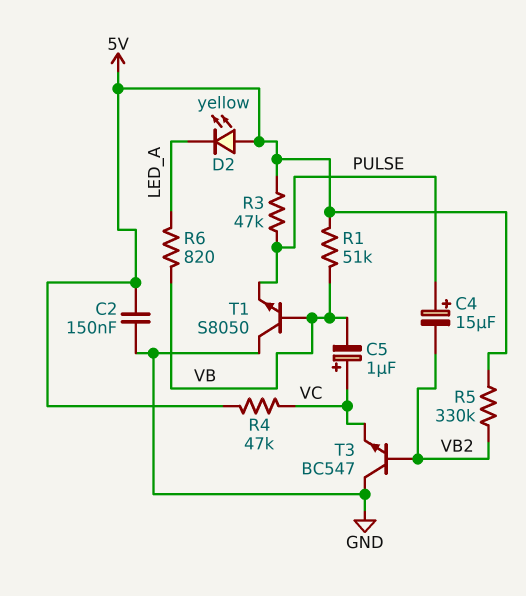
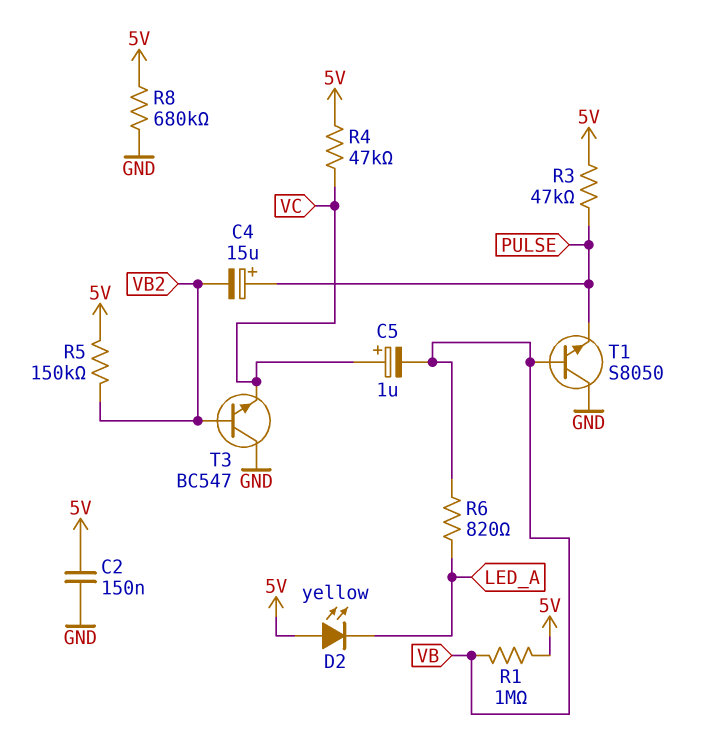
R1: 51k (5V, VB) -> 1M (5V, VB)
R5: 330k (5V, VB2) -> 150k (5V, VB2)
R8: none -> 680k (5V, GND)

